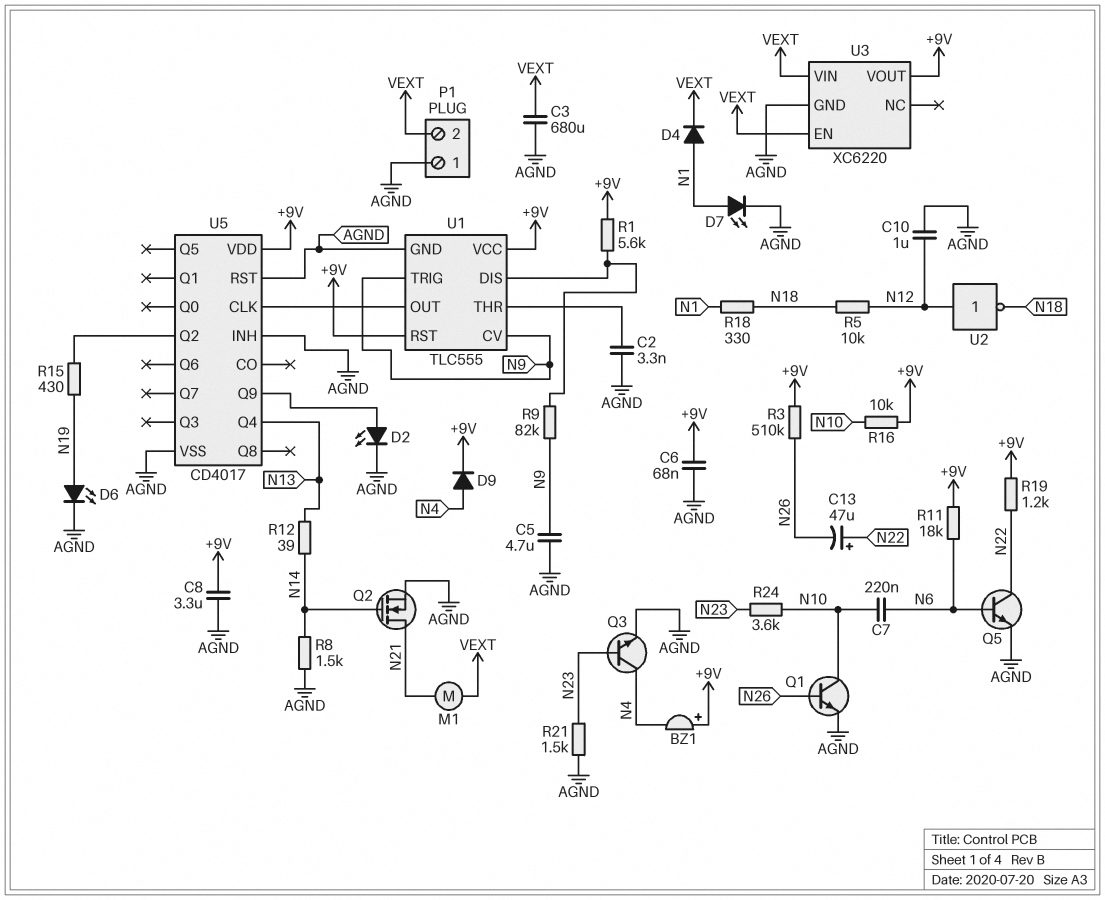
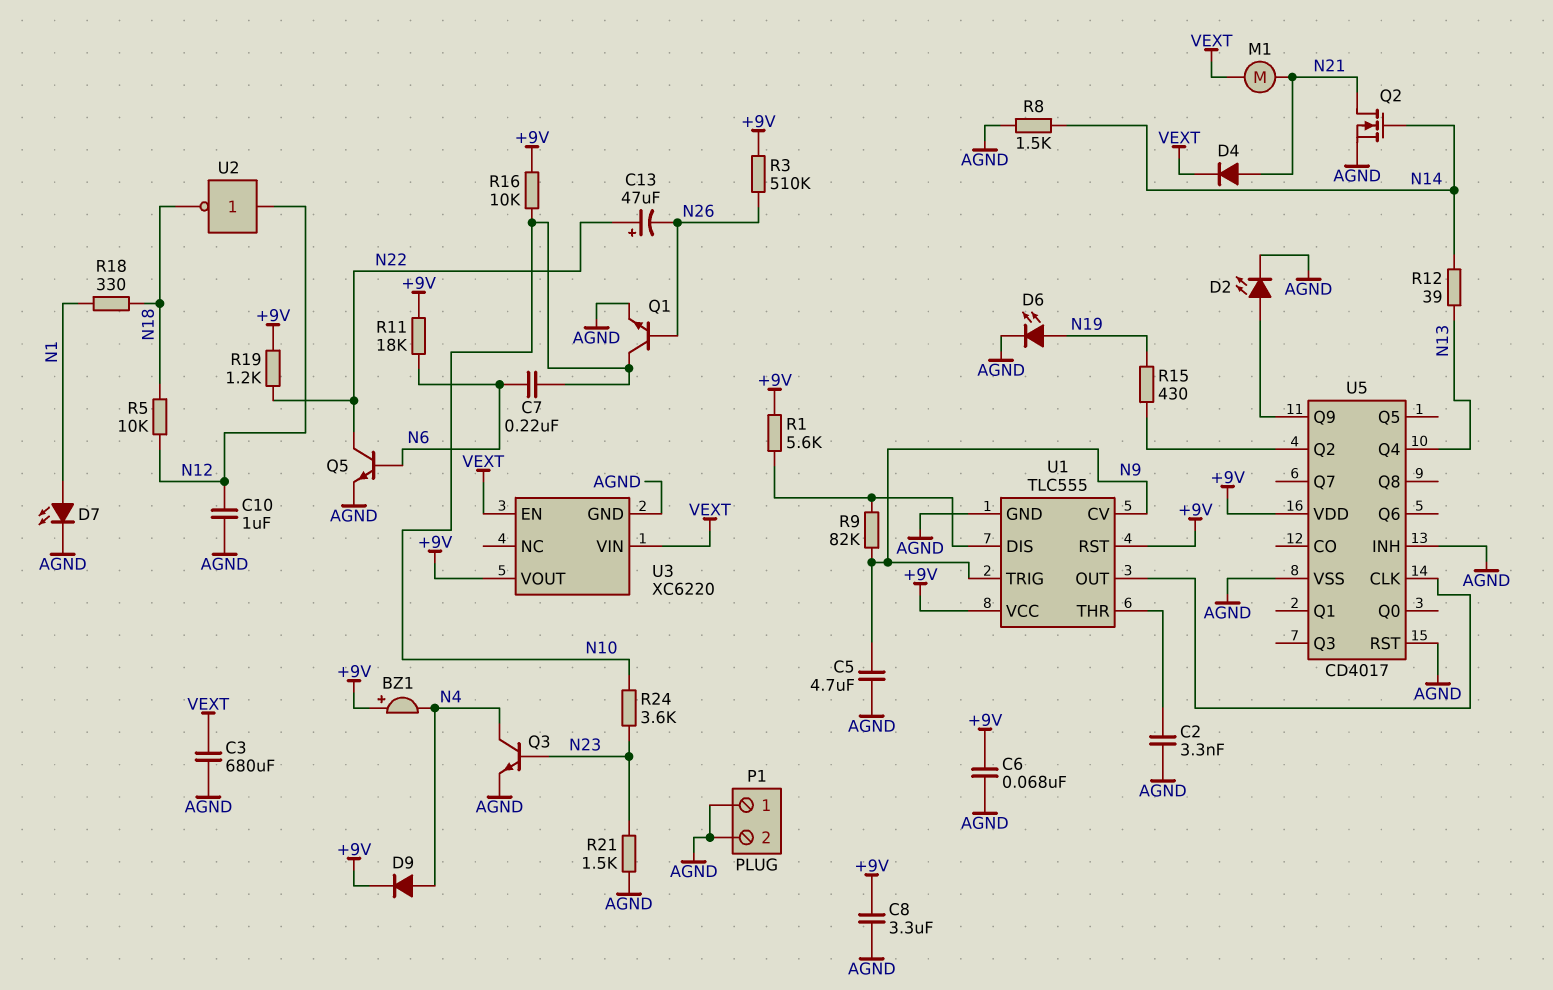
D4: diode (A N1, K VEXT) -> diode (A N21, K VEXT)
P1 pin 2: VEXT -> AGND

